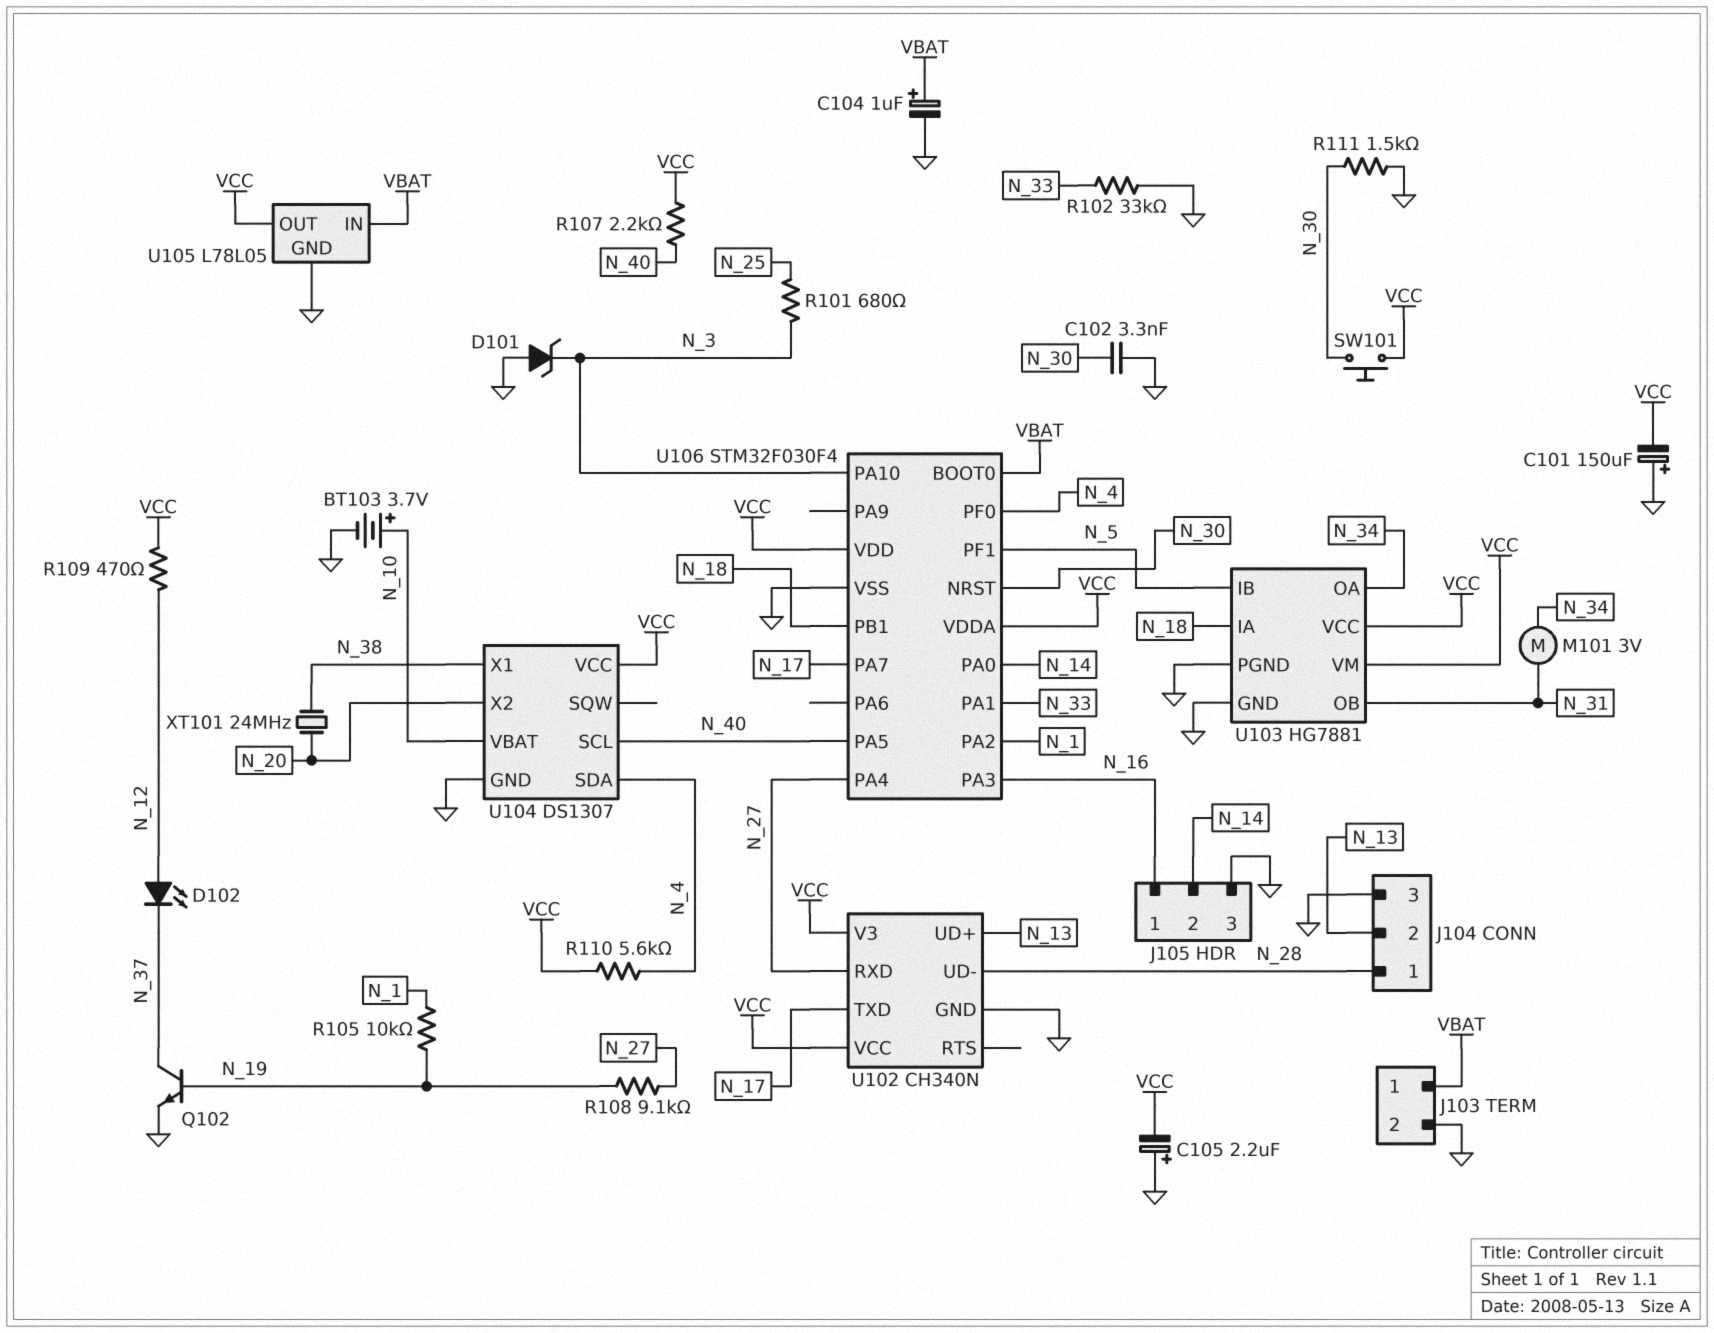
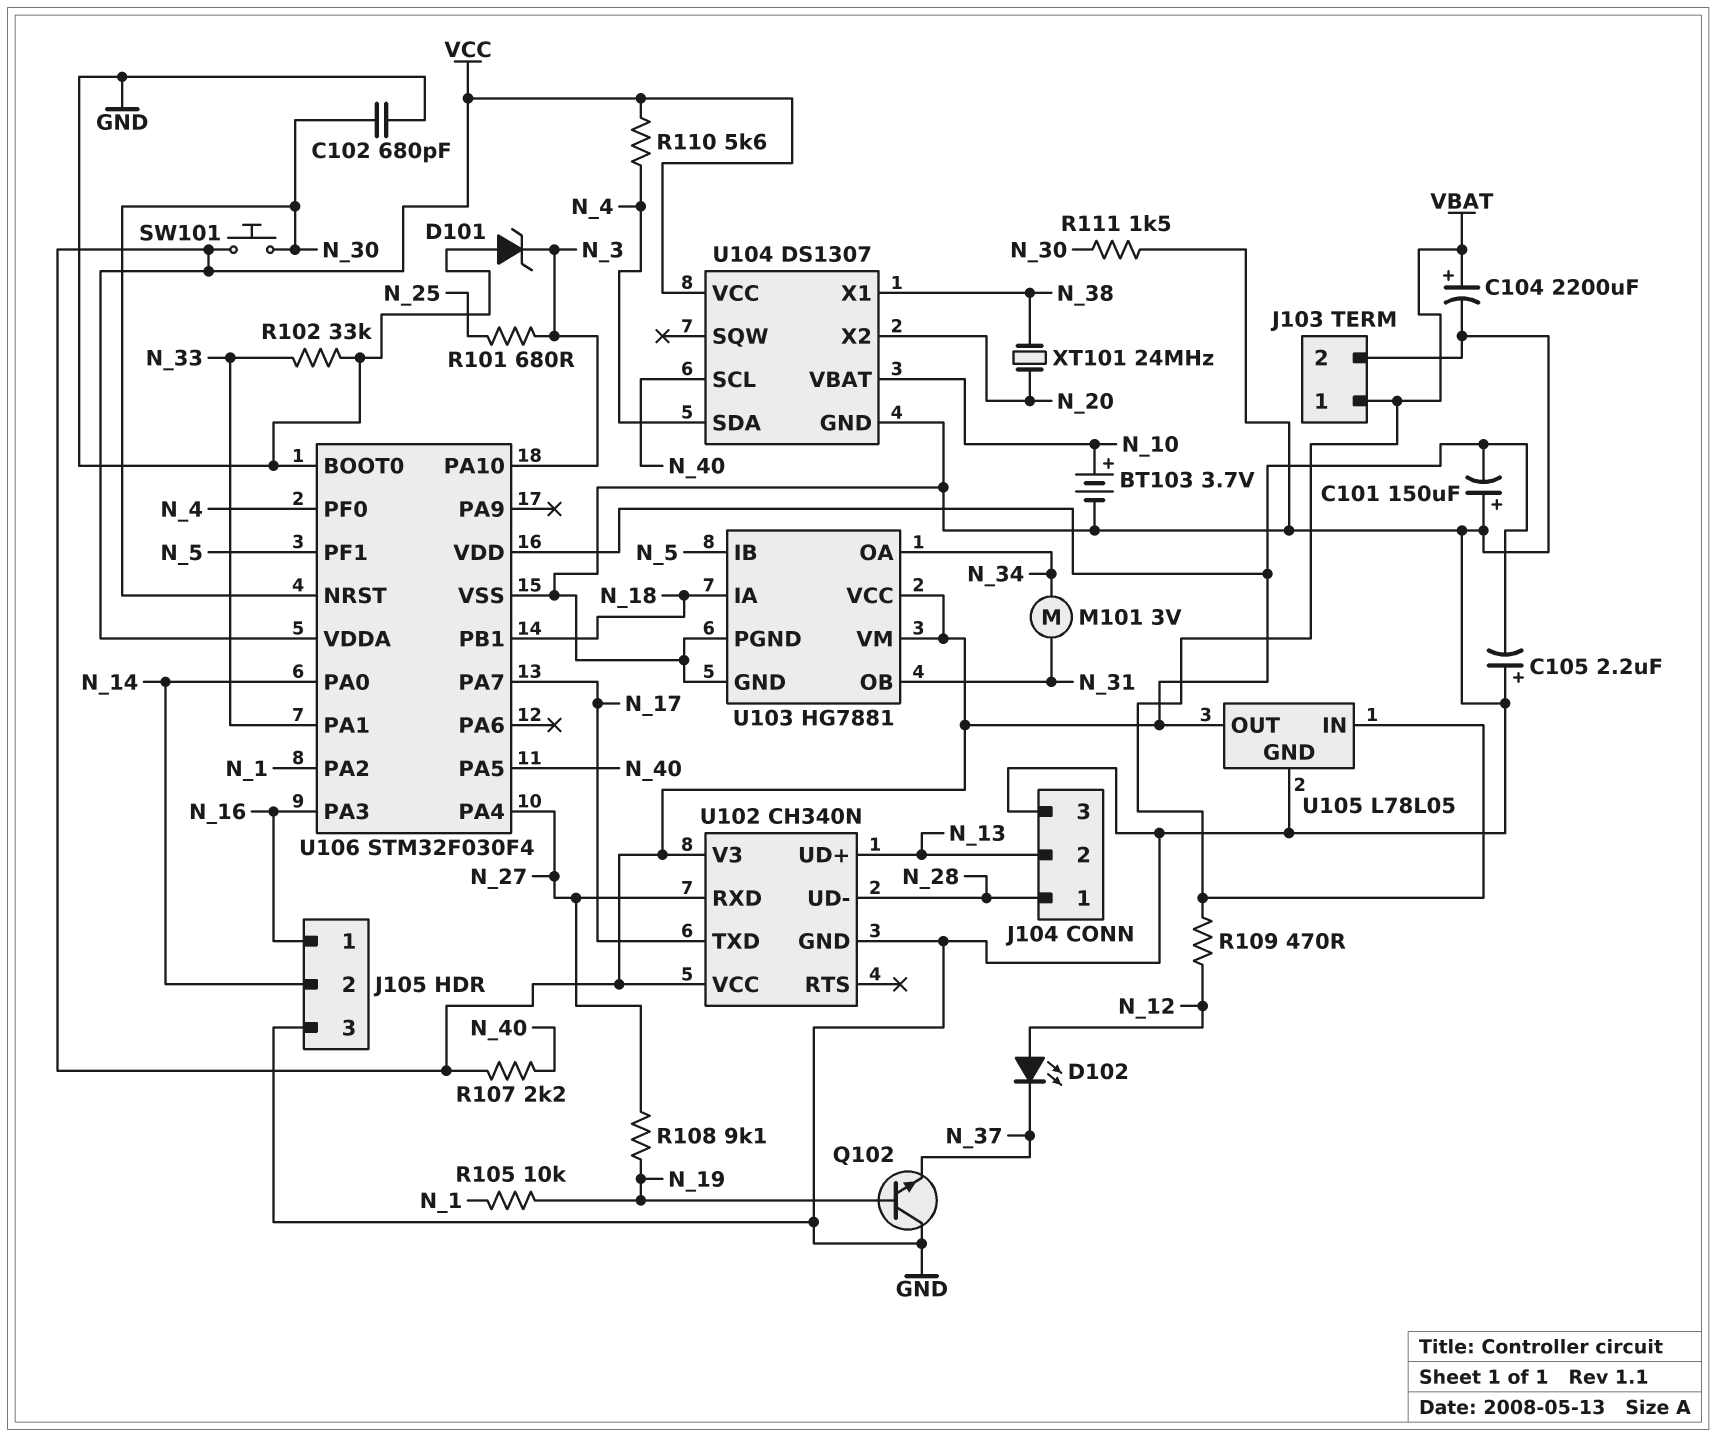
C102: 3.3nF (GND, N_30) -> 680pF (GND, N_30)
C104: 1uF (plus VBAT, minus GND) -> 2200uF (plus VBAT, minus GND)
Q102: NPN (B N_19, C N_37, E GND) -> NPN (B N_19, C GND, E N_37)
R109: 470 (N_12, VCC) -> 470 (N_12, VBAT)
U106 pin BOOT0: VBAT -> GND

